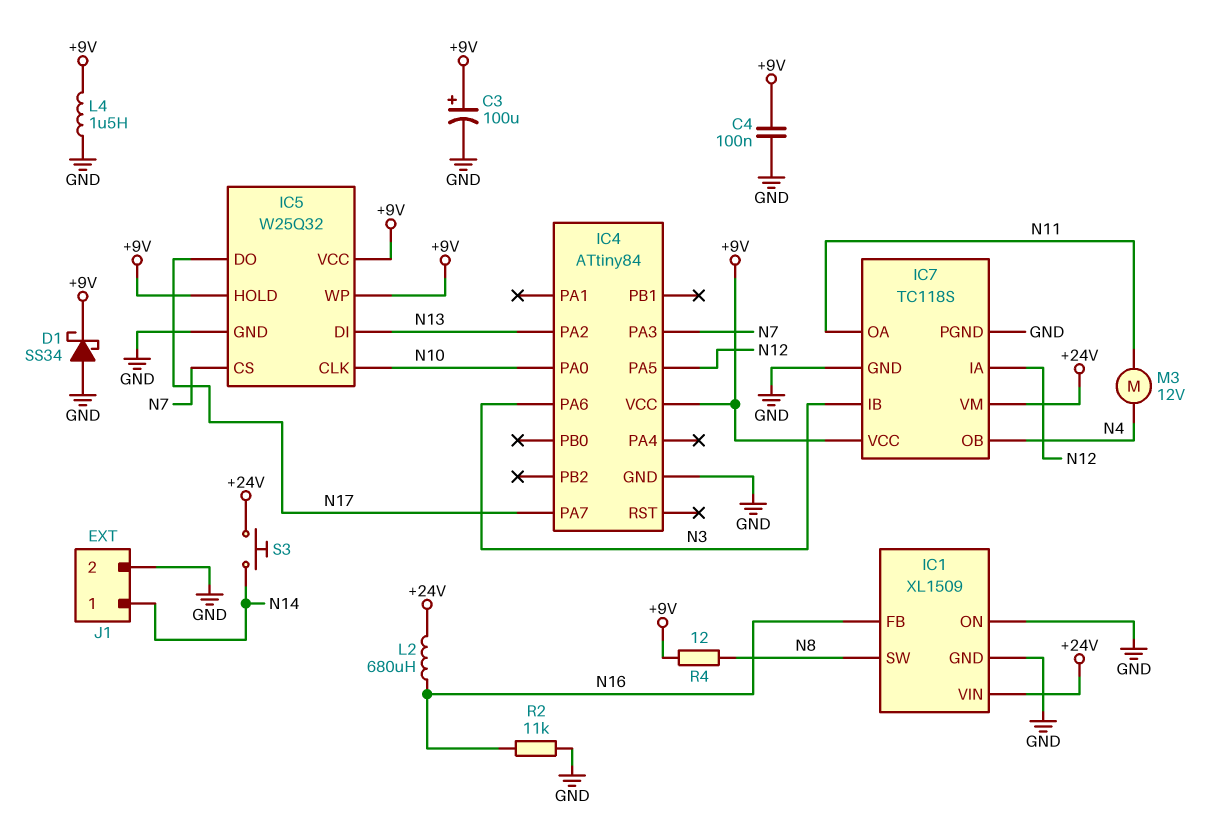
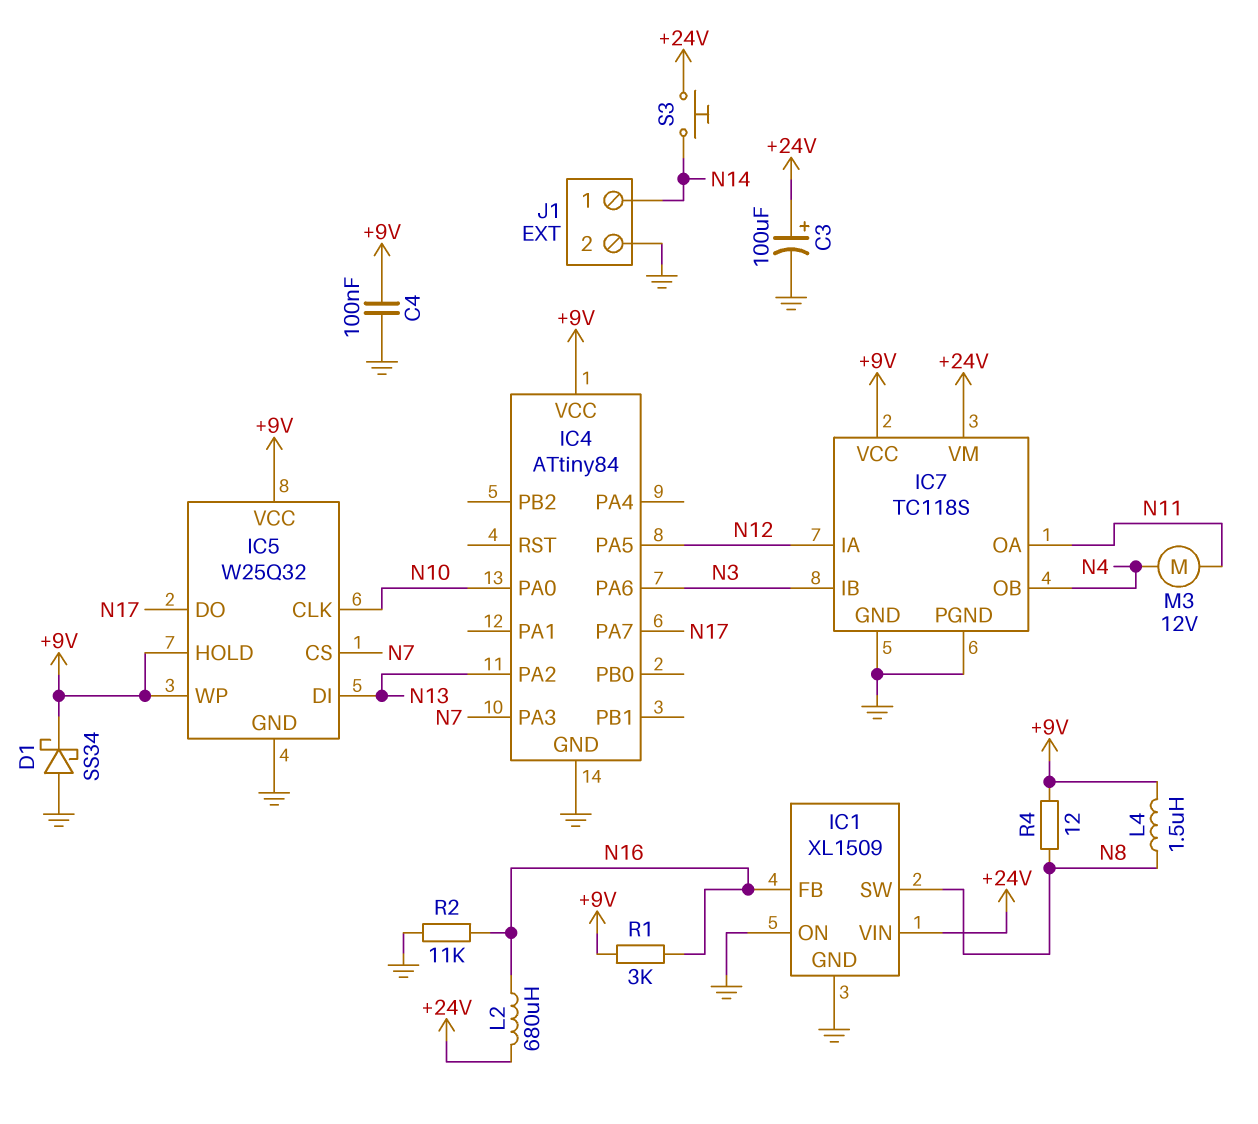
C3: 100uF (plus +9V, minus GND) -> 100uF (plus +24V, minus GND)
L4: 1.5uH (+9V, GND) -> 1.5uH (+9V, N8)
R1: none -> 3k (+9V, N16)

